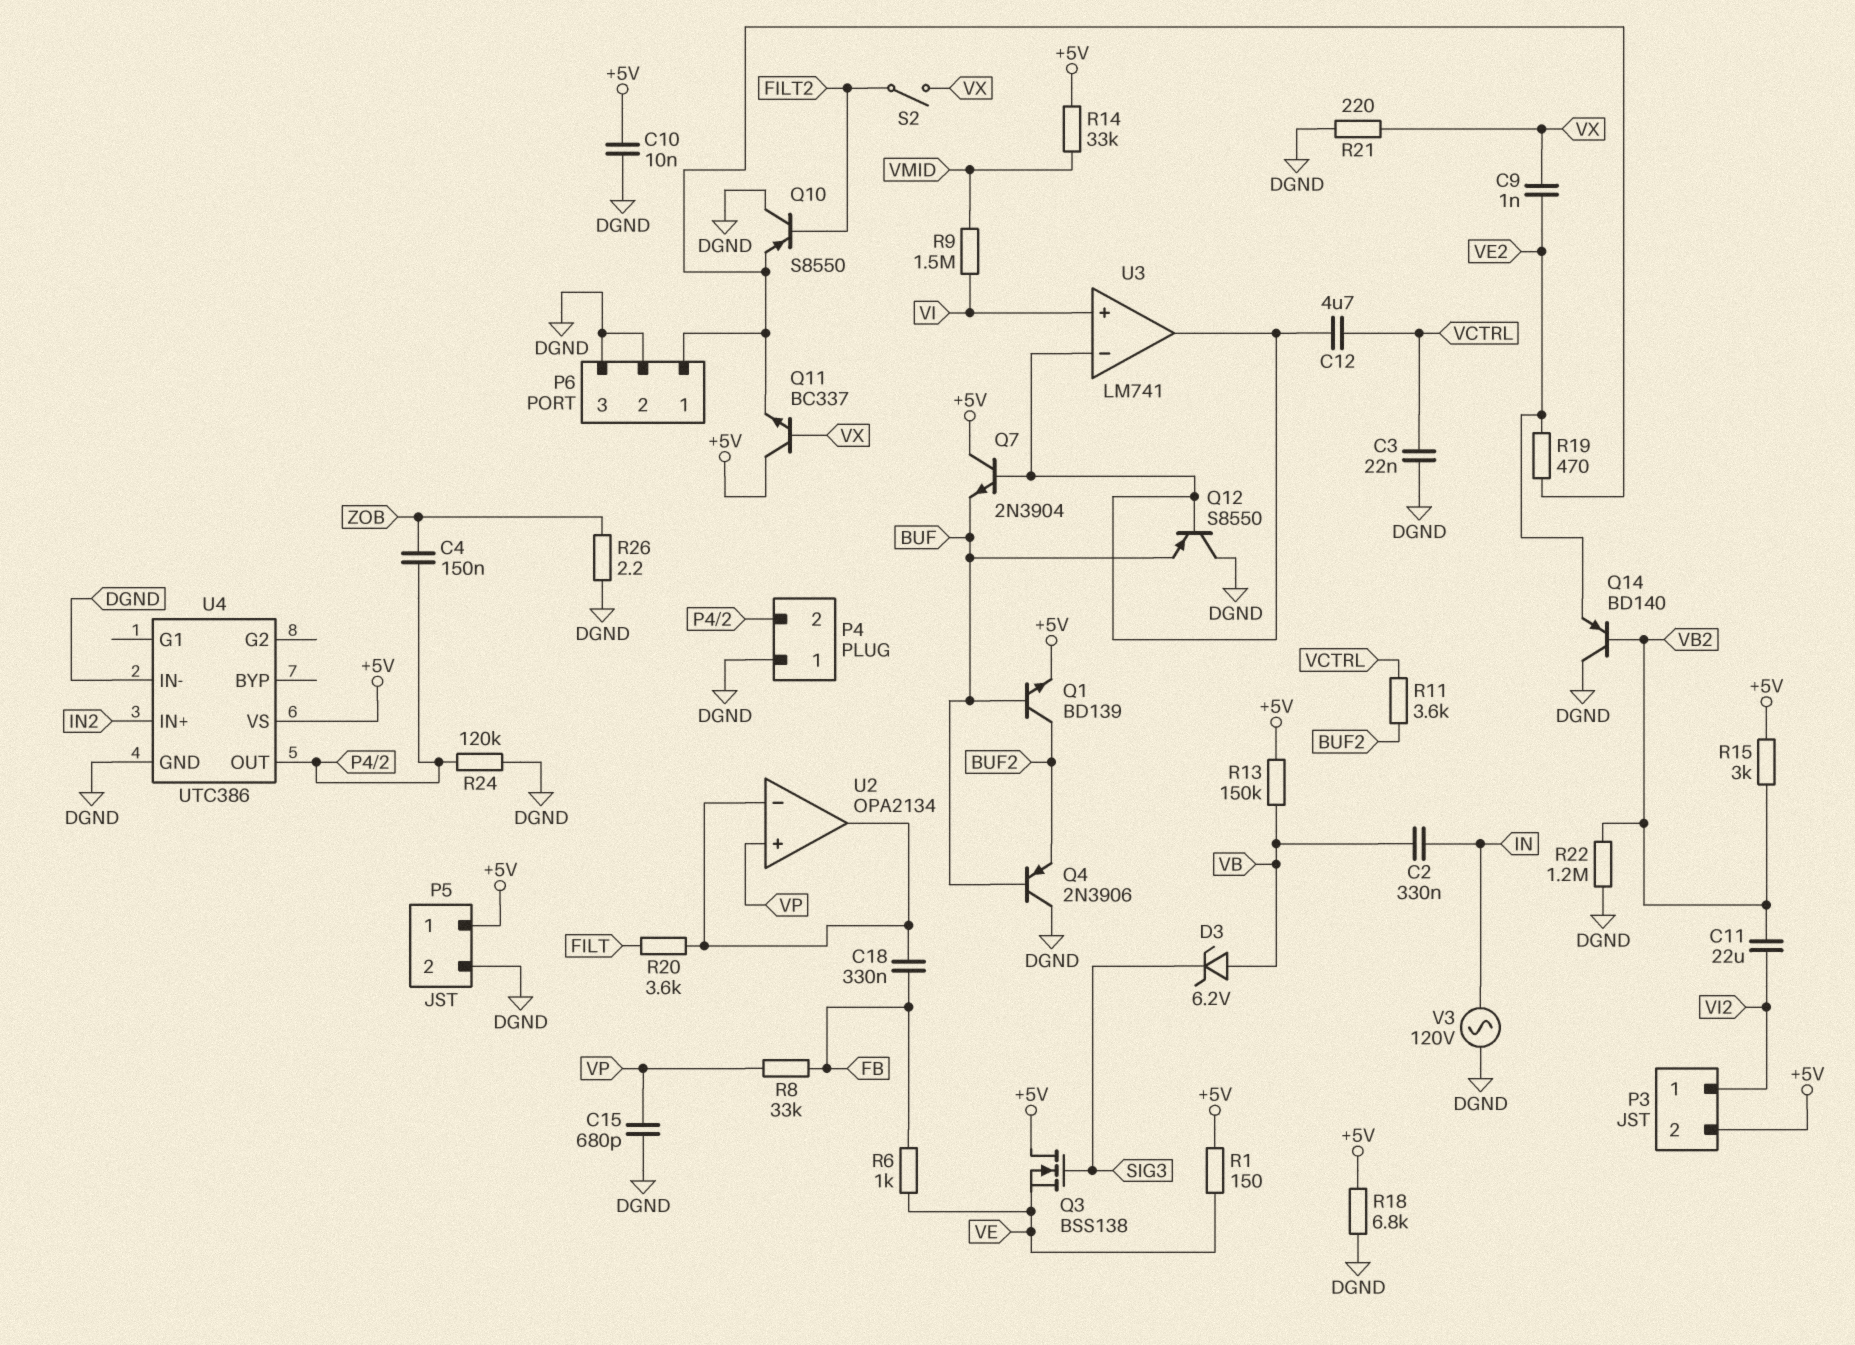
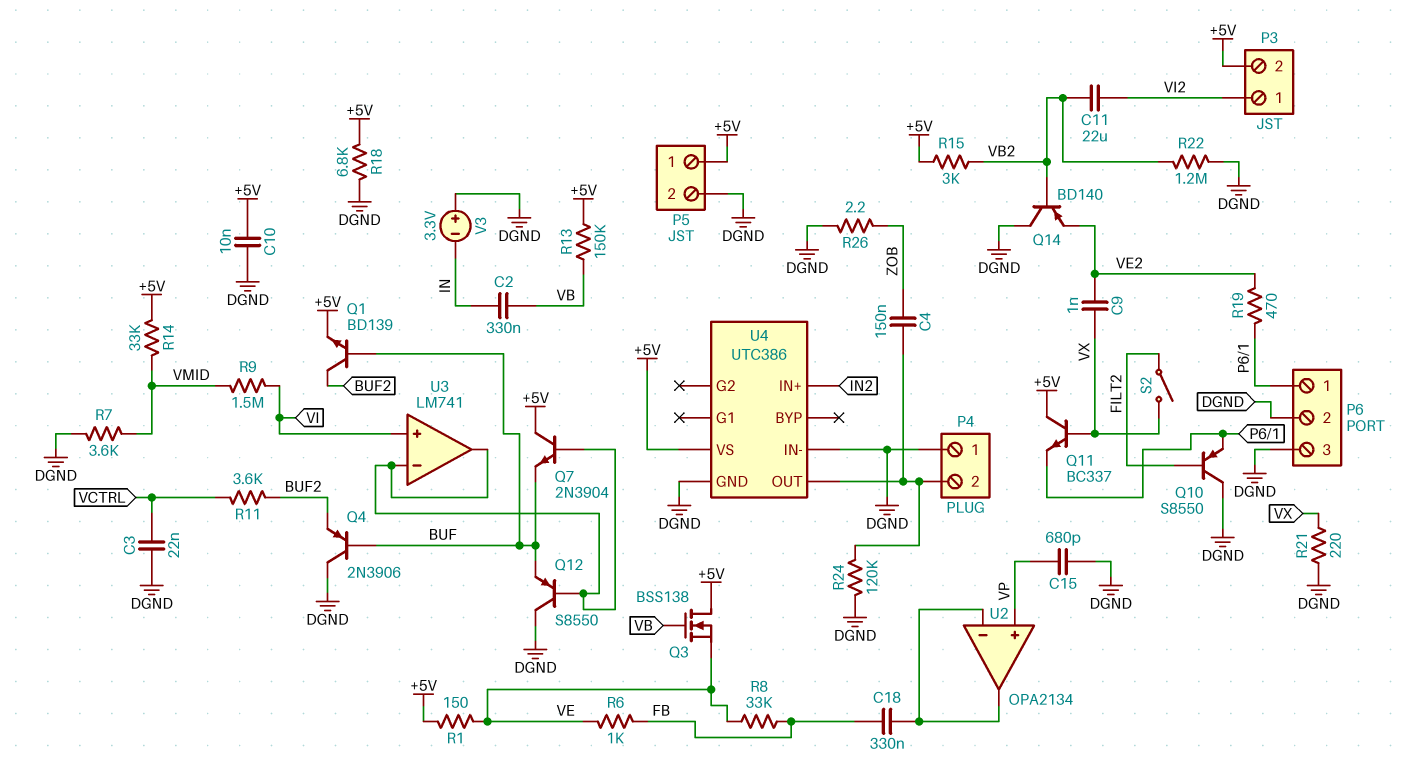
C12: 4.7uF (U3/in-, VCTRL) -> none
D3: zener 6.2V (A VB, K SIG3) -> none
Q3: NMOS BSS138 (G SIG3, D +5V, S VE) -> NMOS BSS138 (G VB, D +5V, S VE)
R7: none -> 3.6k (DGND, VMID)
R8: 33k (FB, VP) -> 33k (FB, VE)
R20: 3.6k (FILT, U2/in-) -> none
V3: AC 120V (DGND, IN) -> 3.3V (plus DGND, minus IN)

